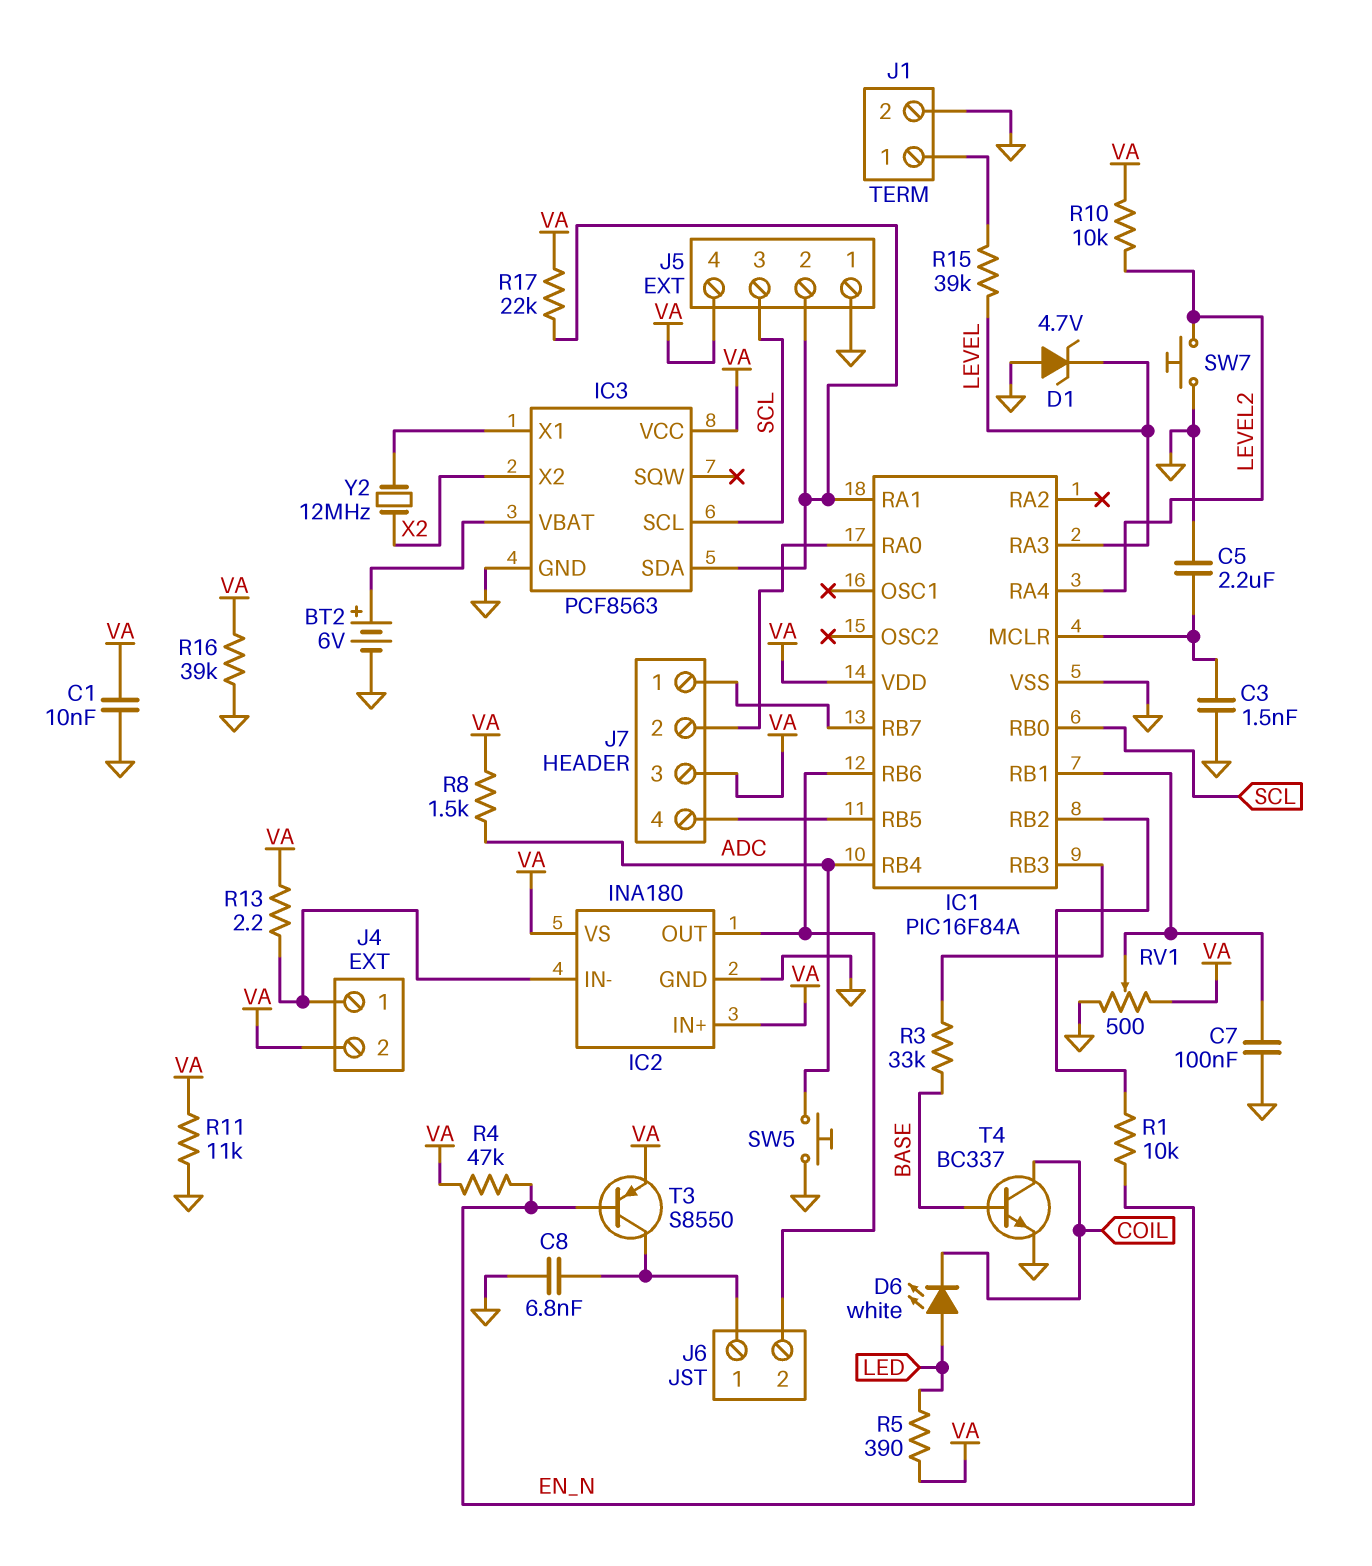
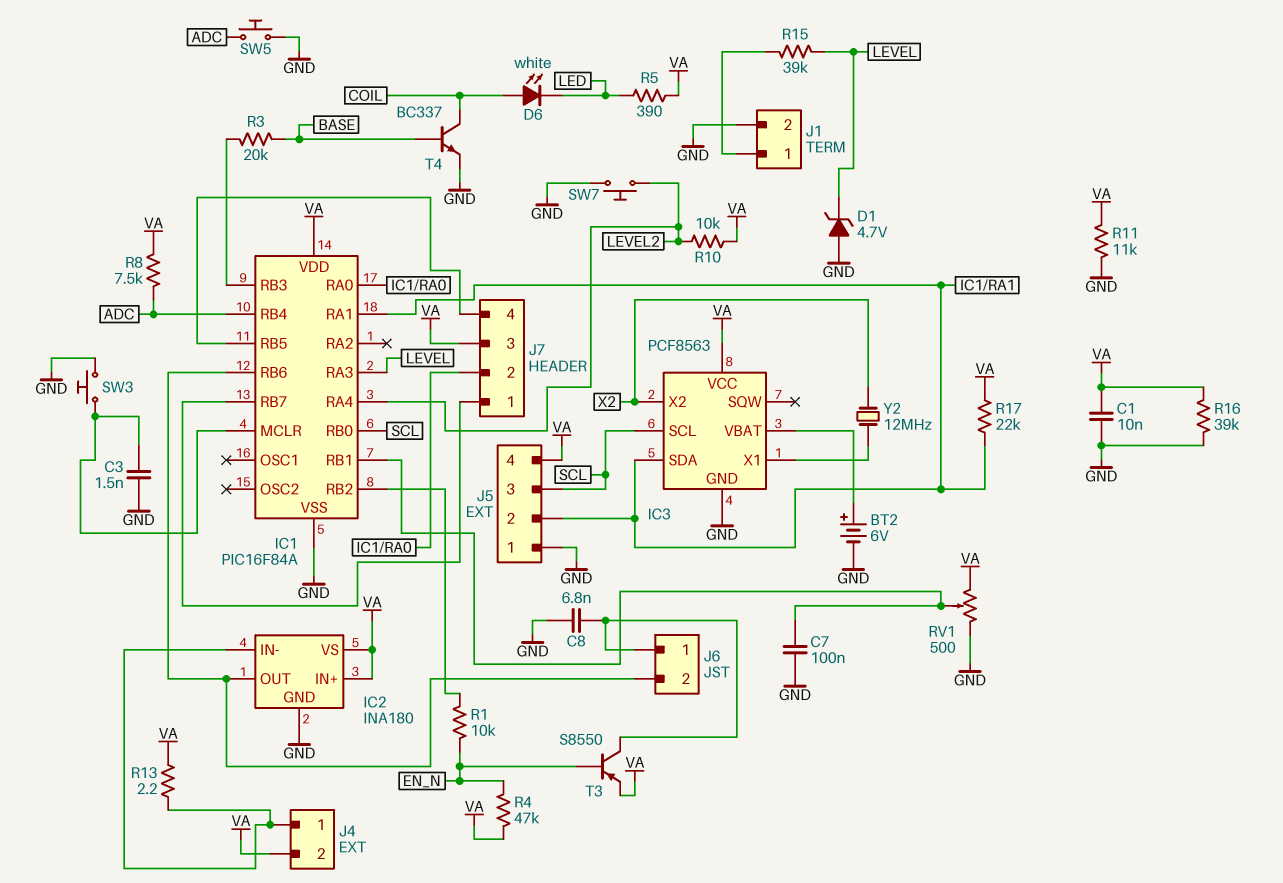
C5: 2.2uF (GND, IC1/MCLR) -> none
D6: LED white (A LED, K COIL) -> LED white (A COIL, K LED)
R3: 33k (BASE, IC1/RB3) -> 20k (BASE, IC1/RB3)
R8: 1.5k (ADC, VA) -> 7.5k (ADC, VA)
SW3: none -> button (GND, IC1/MCLR)

